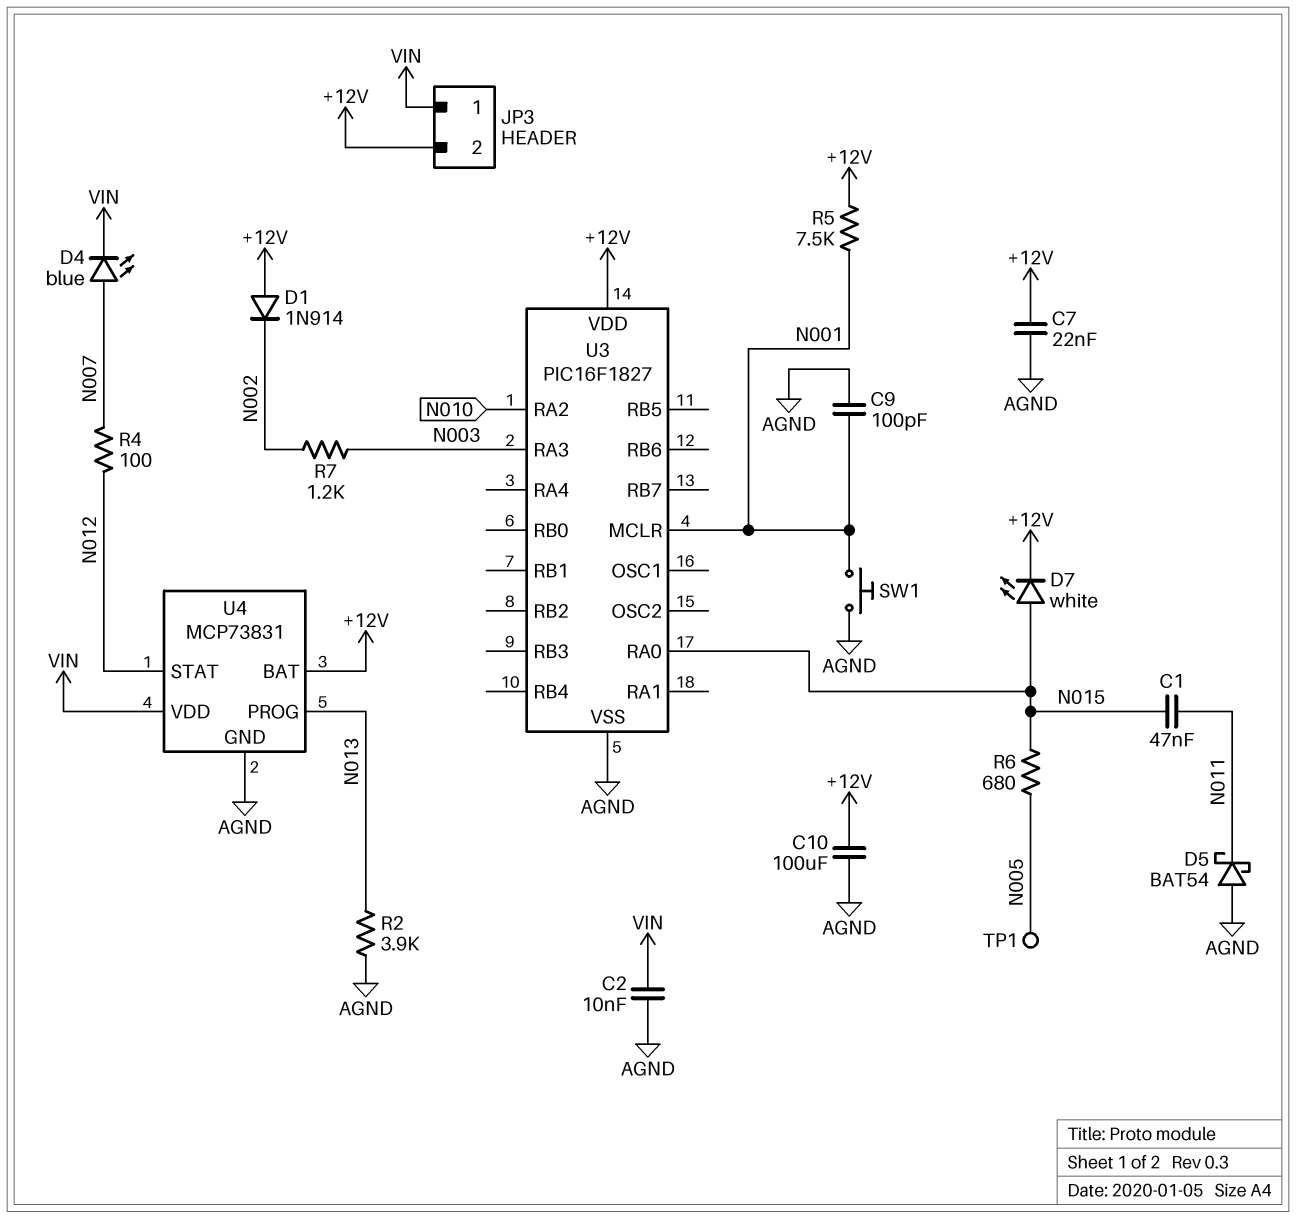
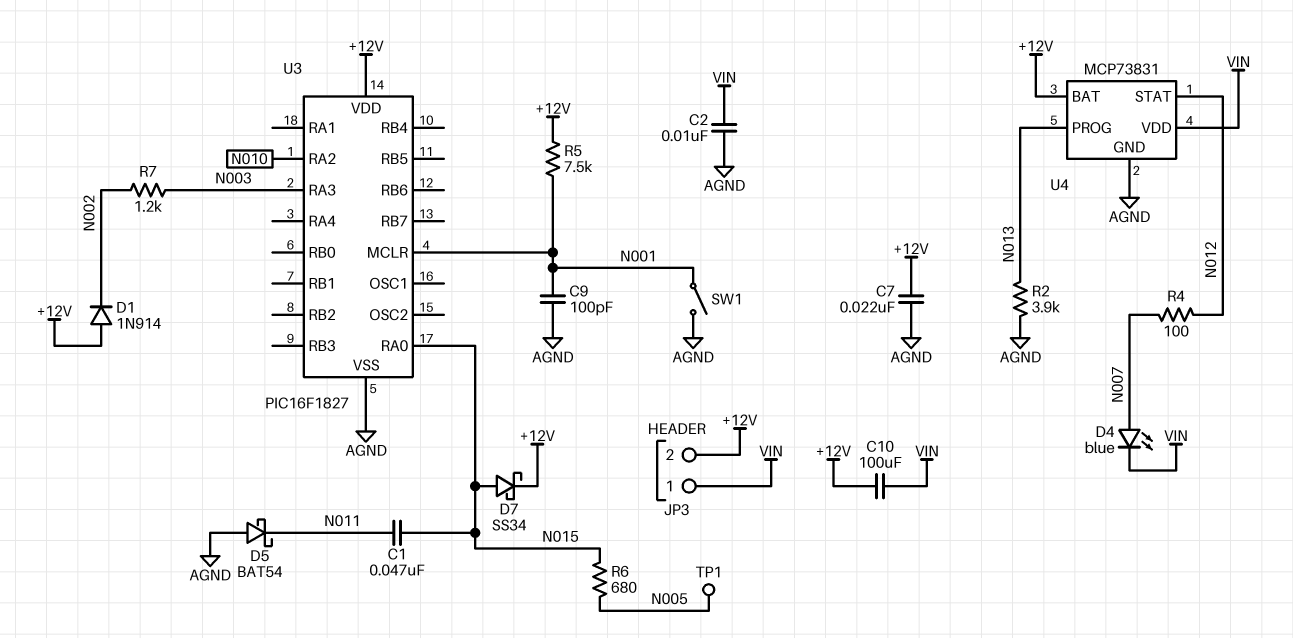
C10: 100uF (+12V, AGND) -> 100uF (+12V, VIN)
D7: LED white (A N015, K +12V) -> schottky SS34 (A N015, K +12V)
SW1: button (AGND, N001) -> switch (AGND, N001)

